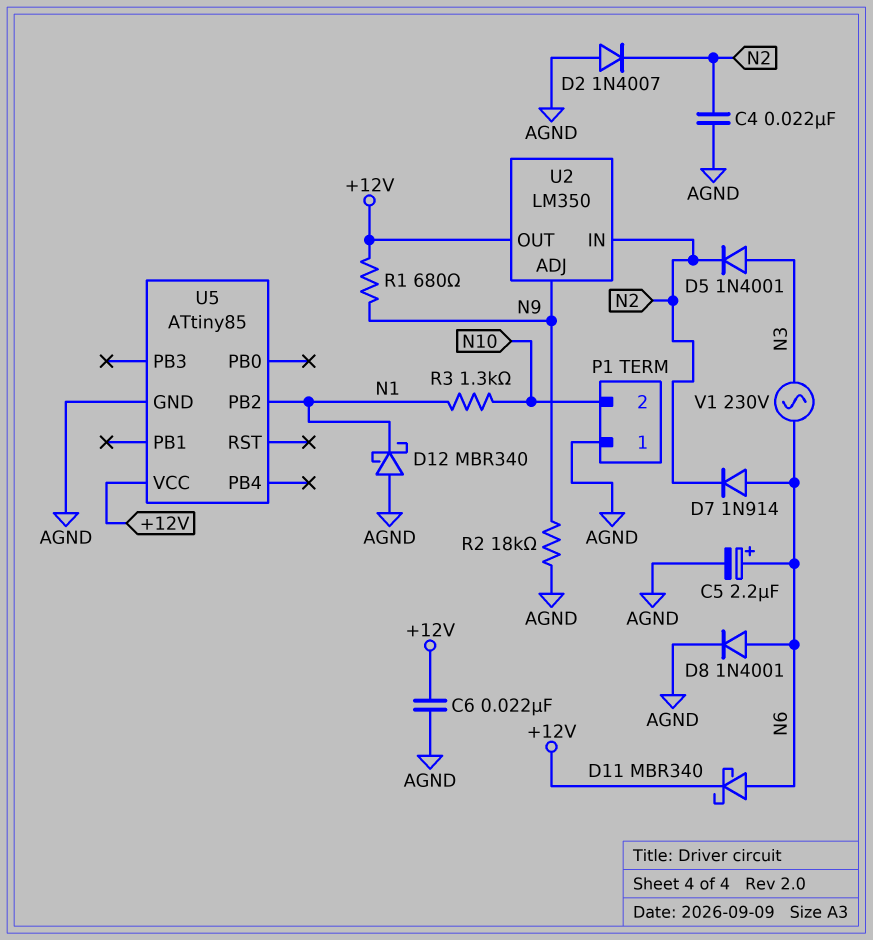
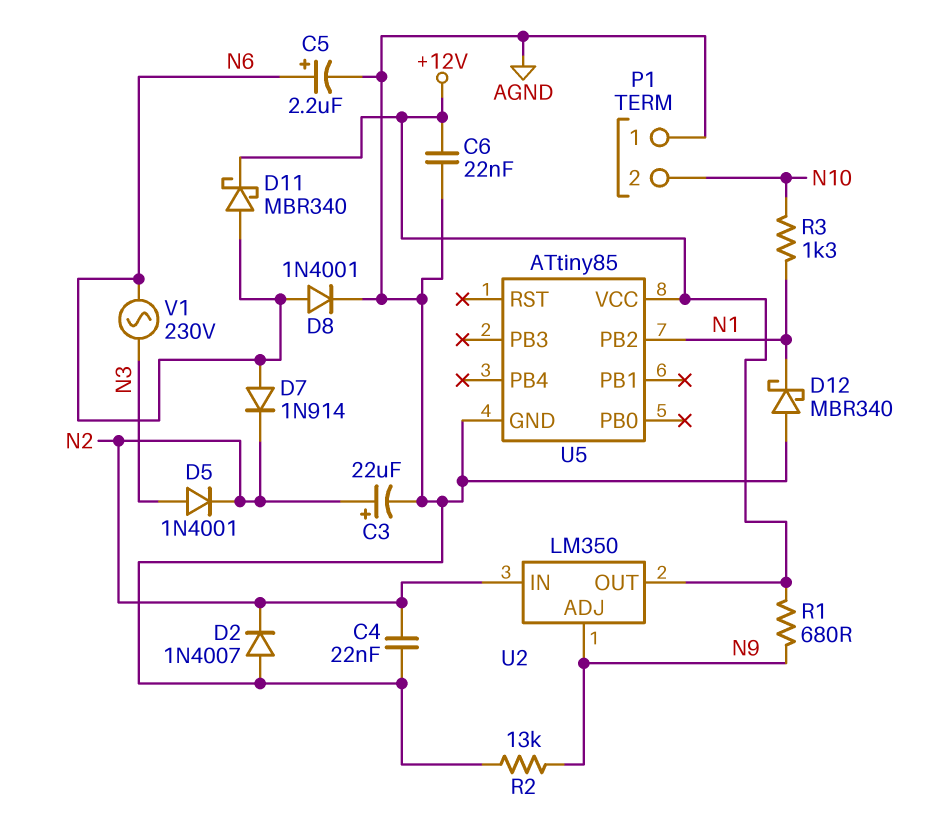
C3: none -> 22uF (plus N2, minus AGND)
R2: 18k (AGND, N9) -> 13k (AGND, N9)

